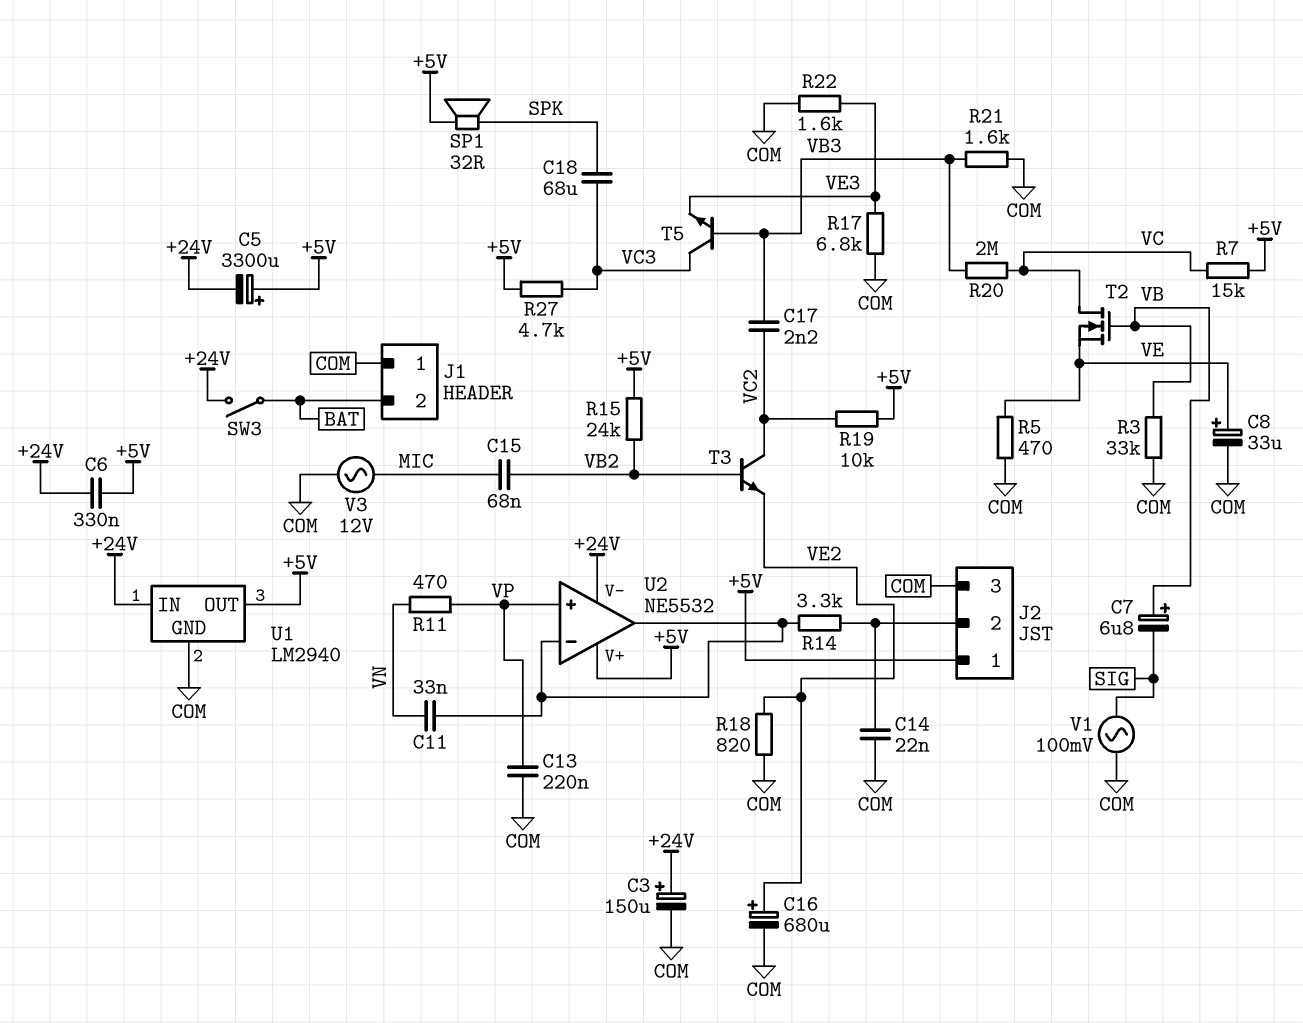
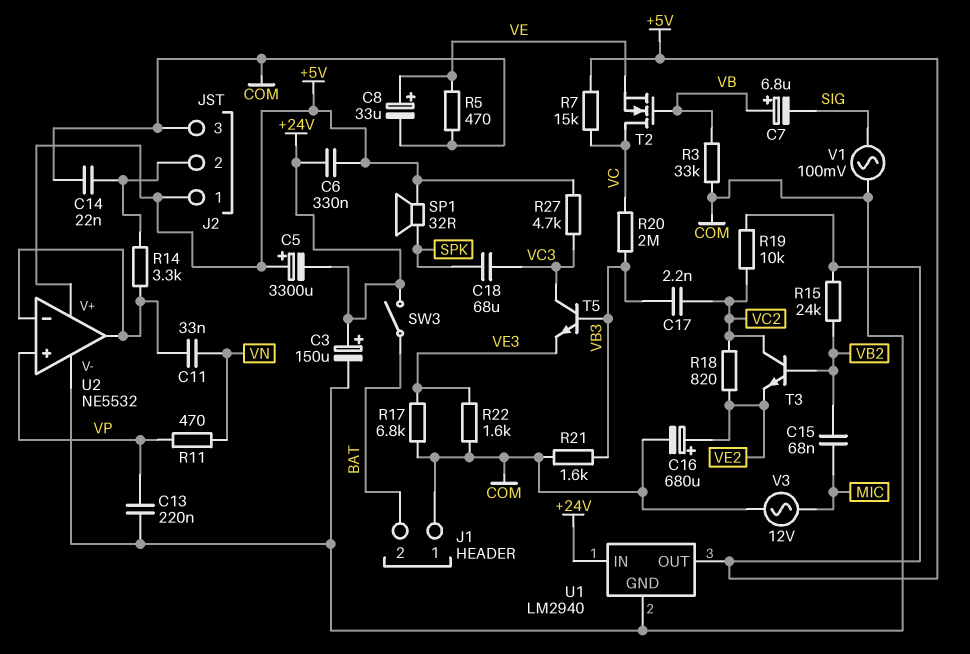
R18: 820 (COM, VE2) -> 820 (VC2, VE2)
U2 pin V-: +24V -> COM

